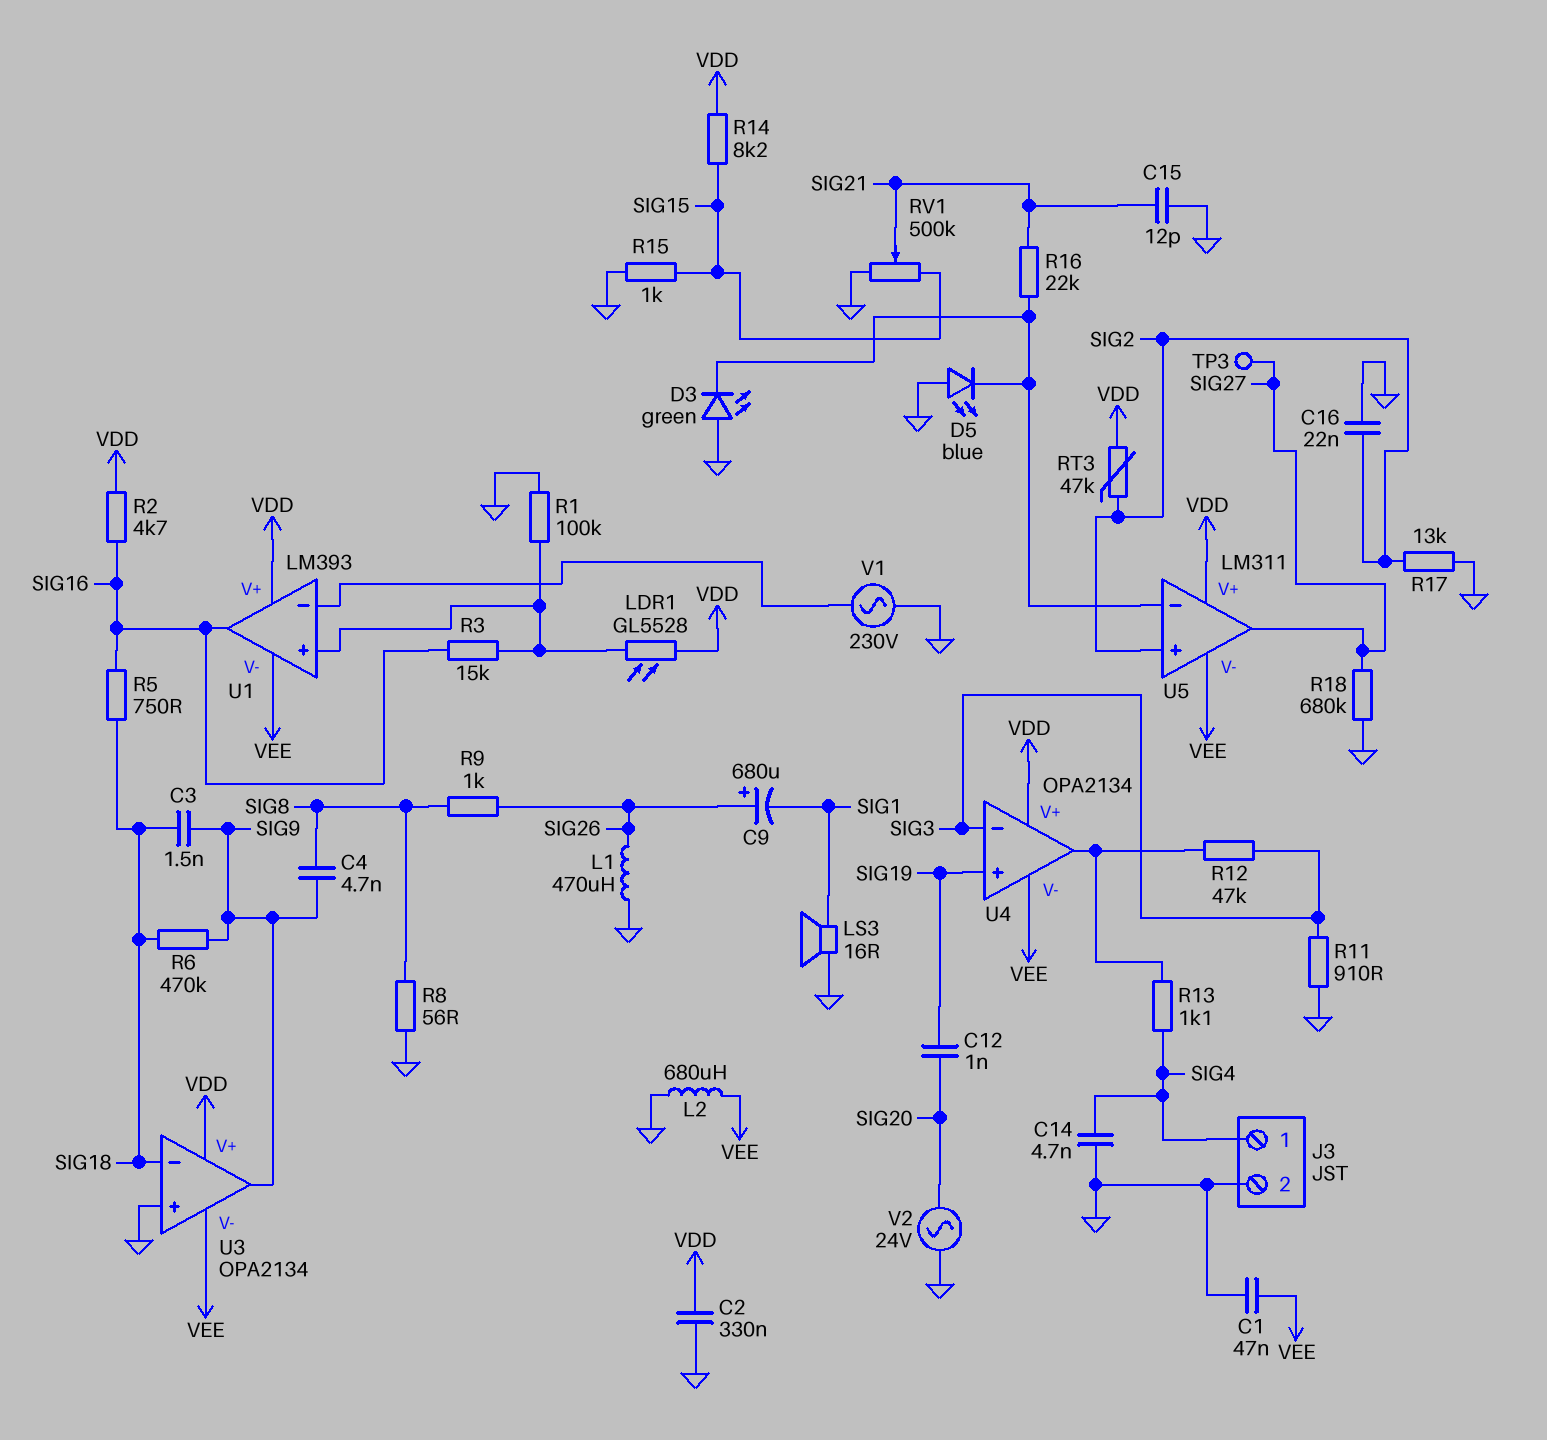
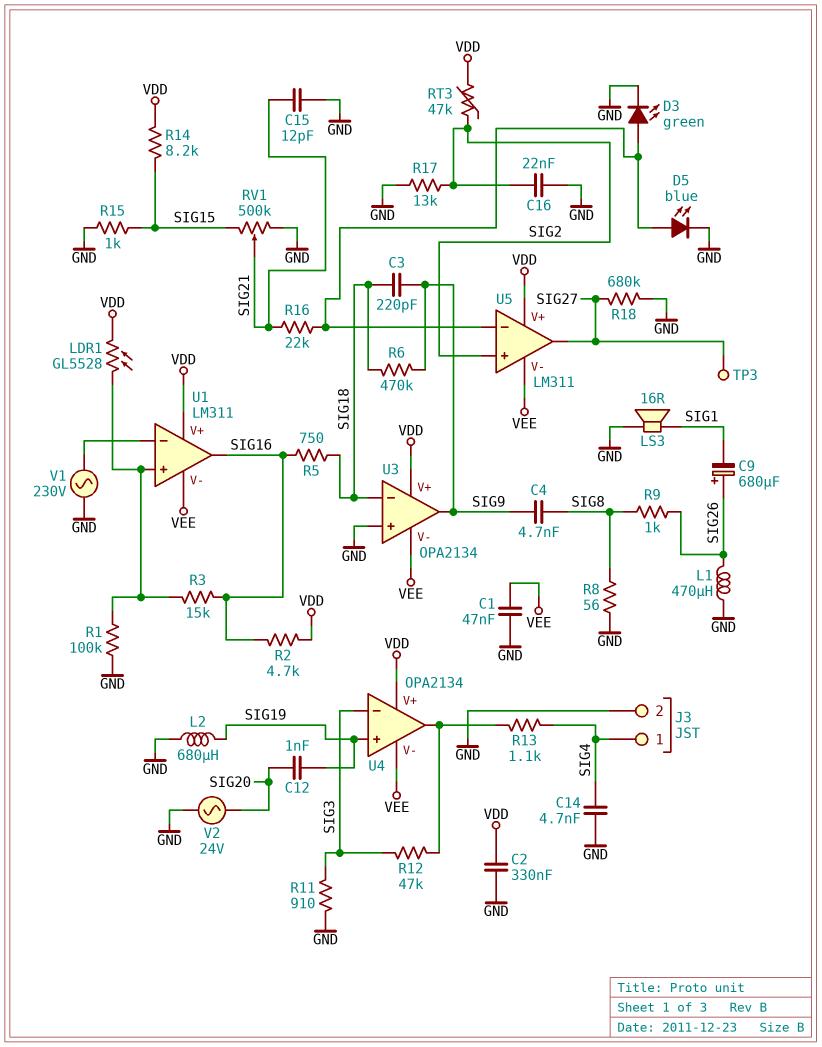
C3: 1.5nF (SIG9, SIG18) -> 220pF (SIG9, SIG18)
D3: LED green (A GND, K U5/in-) -> LED green (A U5/in-, K GND)
D5: LED blue (A GND, K U5/in-) -> LED blue (A U5/in-, K GND)
L2: 680uH (GND, VEE) -> 680uH (GND, SIG19)
U1: LM393 -> LM311

